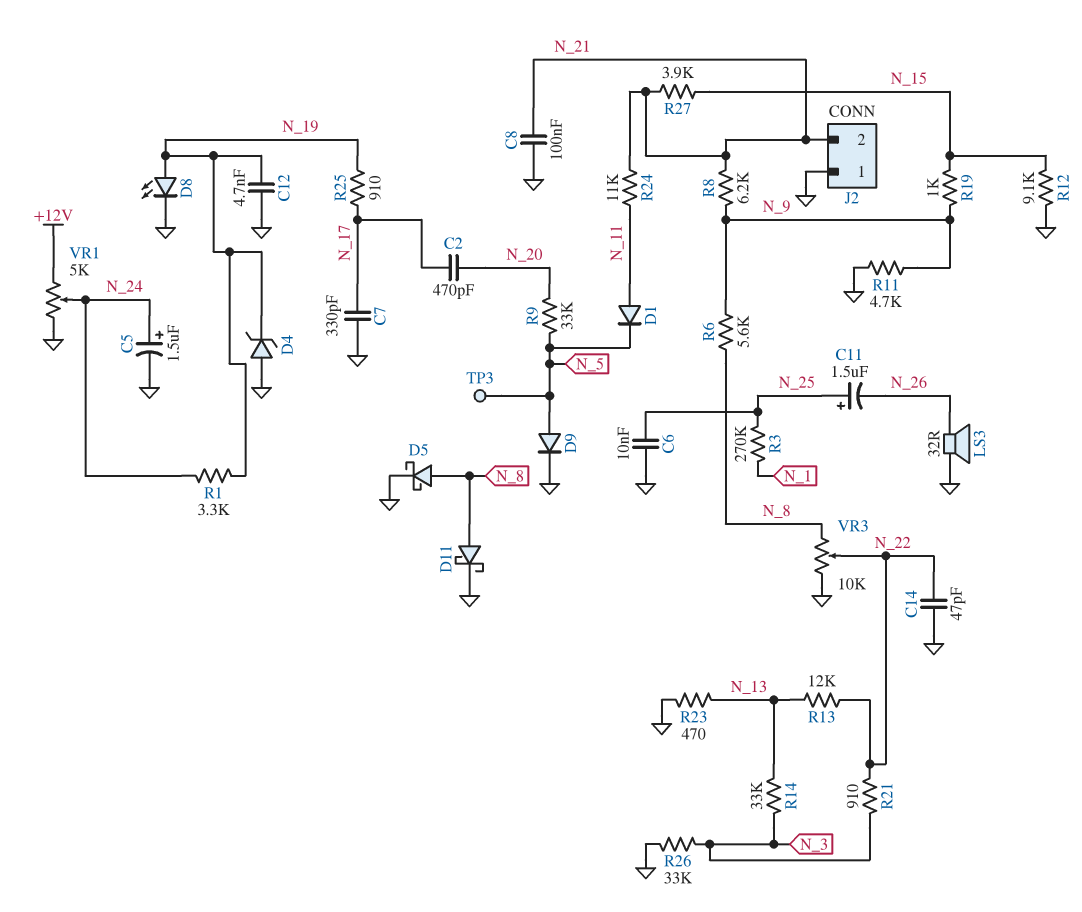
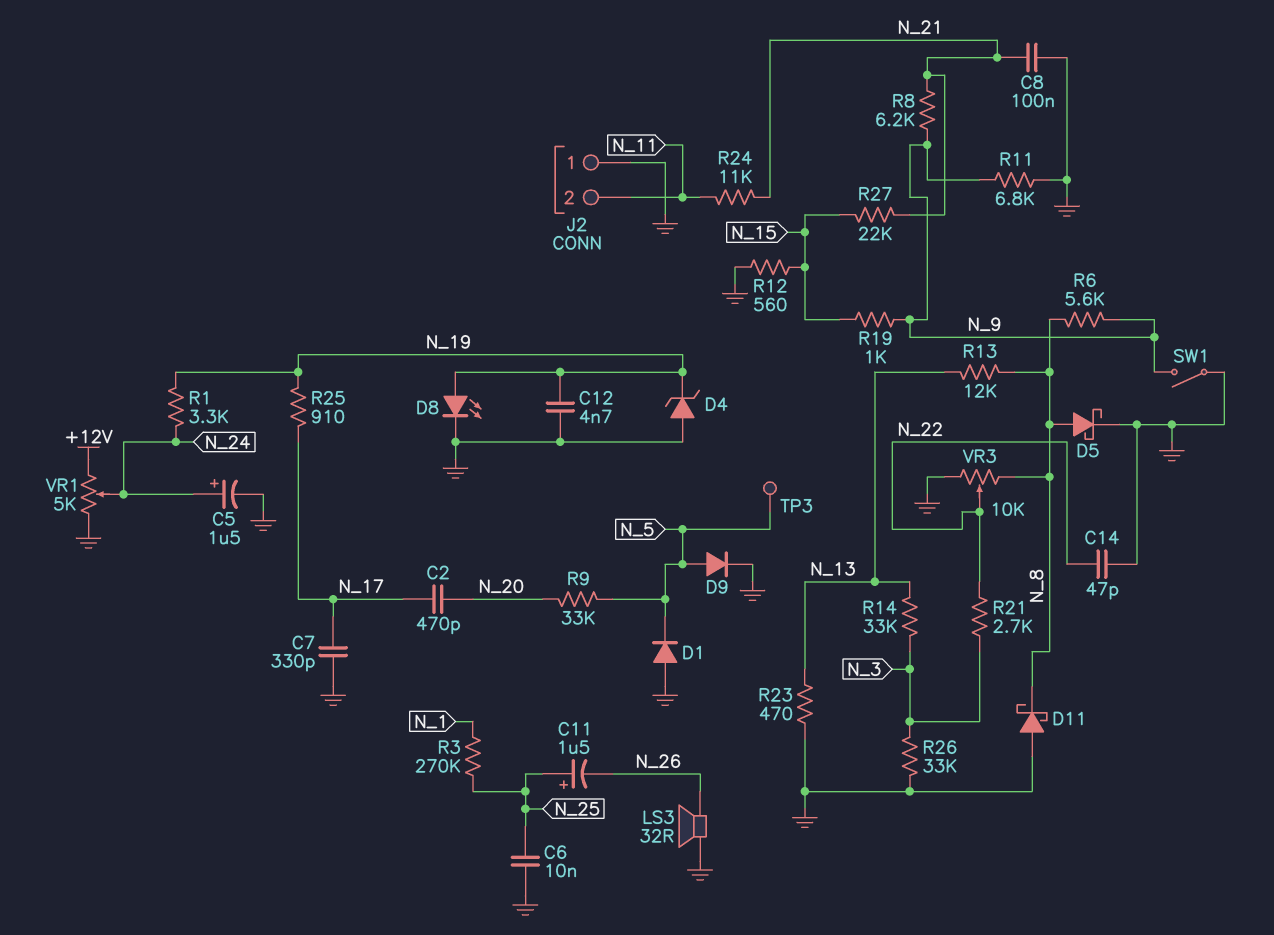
D1: diode (A N_11, K N_5) -> diode (A GND, K N_5)
D11: schottky (A N_8, K GND) -> schottky (A GND, K N_8)
J2 pin 2: N_21 -> N_11
R11: 4.7k (GND, N_9) -> 6.8k (GND, N_9)
R12: 9.1k (GND, N_15) -> 560 (GND, N_15)
R13: 12k (N_13, N_22) -> 12k (N_8, N_13)
R21: 910 (N_3, N_22) -> 2.7k (N_3, N_22)
R27: 3.9k (N_15, N_21) -> 22k (N_15, N_21)
SW1: none -> switch (GND, N_9)

